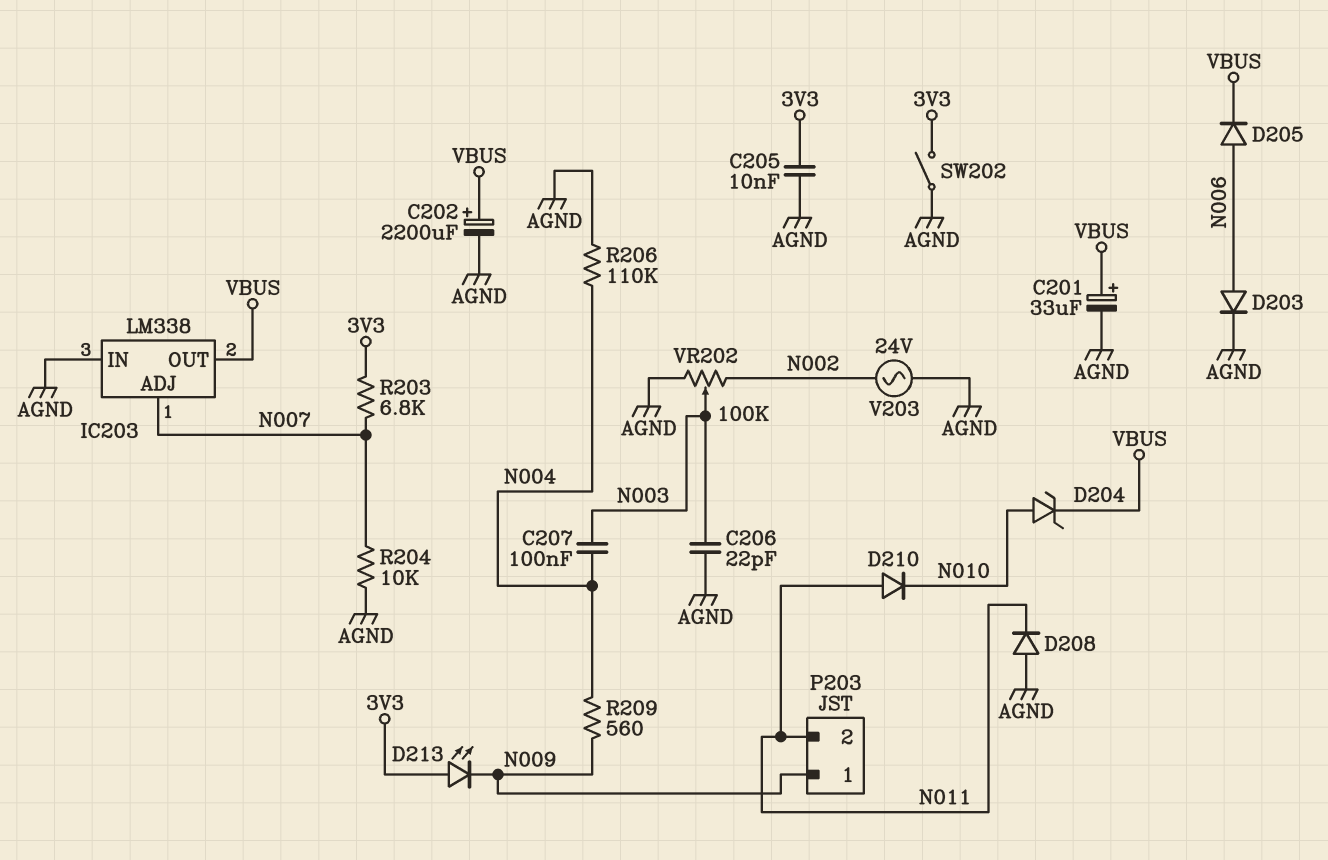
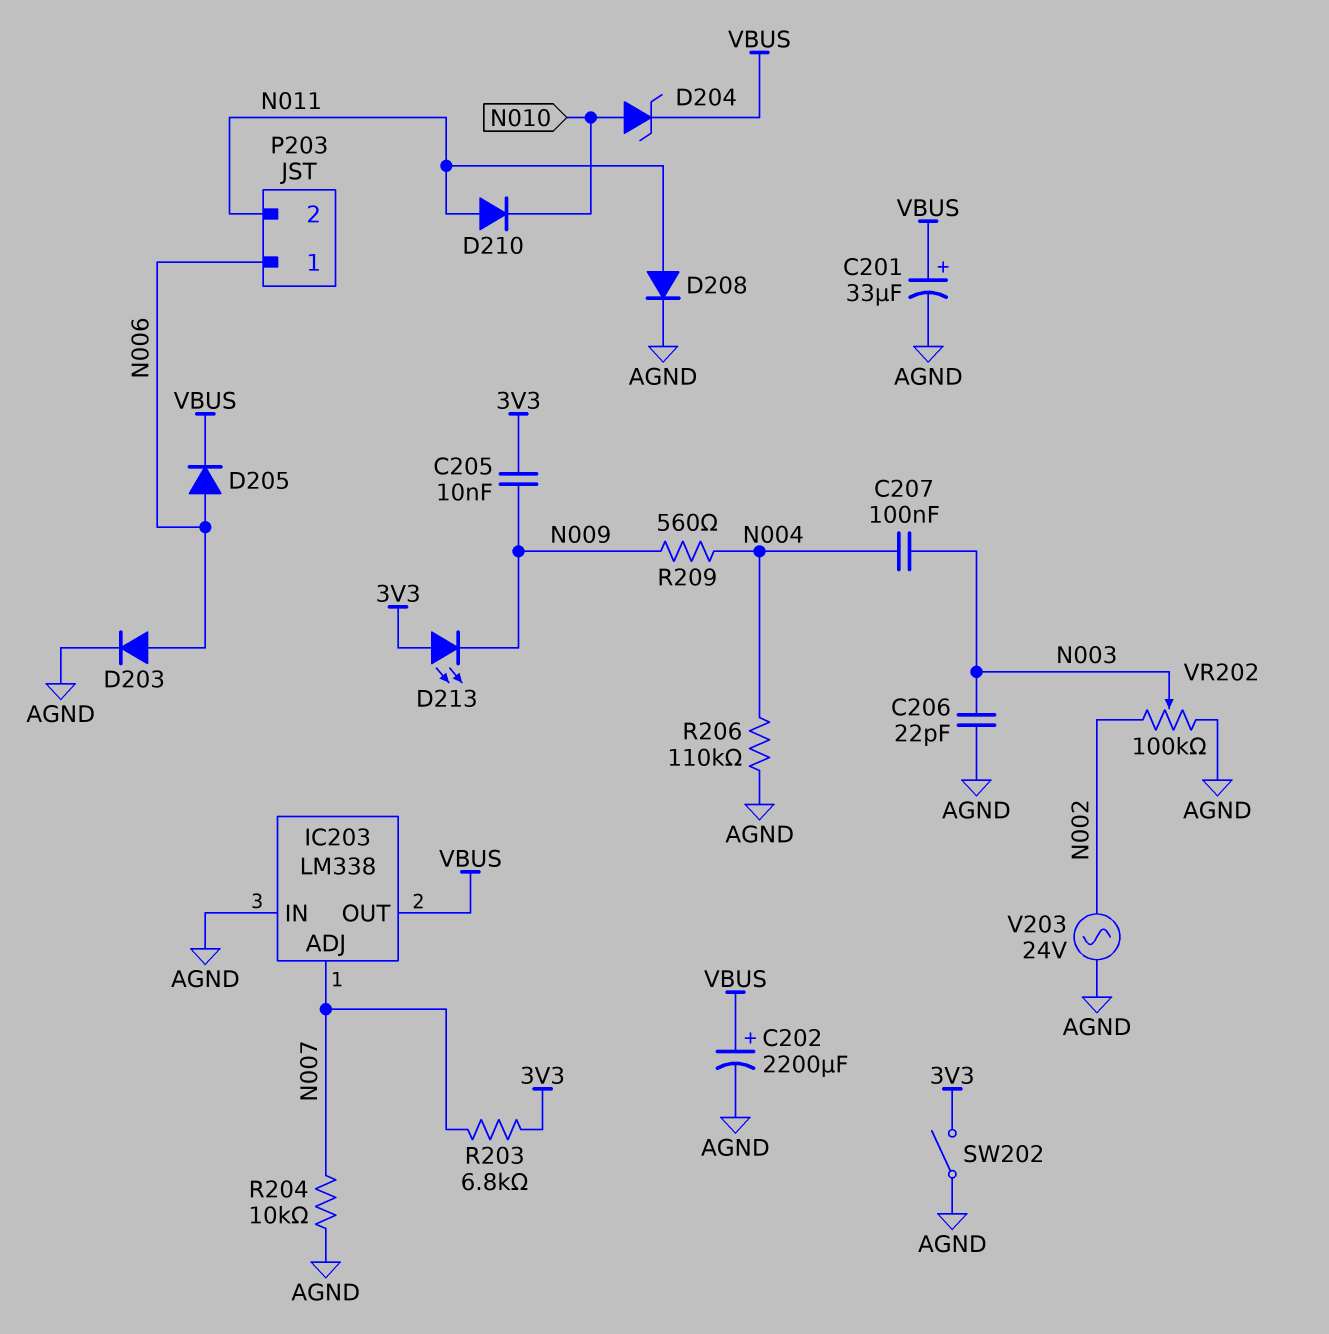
C205: 10nF (3V3, AGND) -> 10nF (3V3, N009)
D208: diode (A AGND, K N011) -> diode (A N011, K AGND)
P203 pin 1: N009 -> N006

